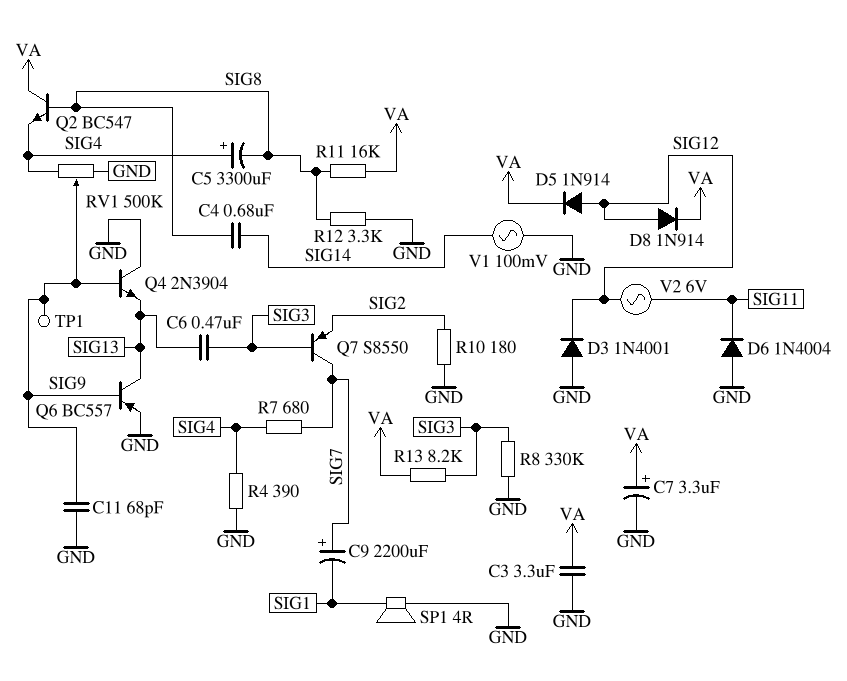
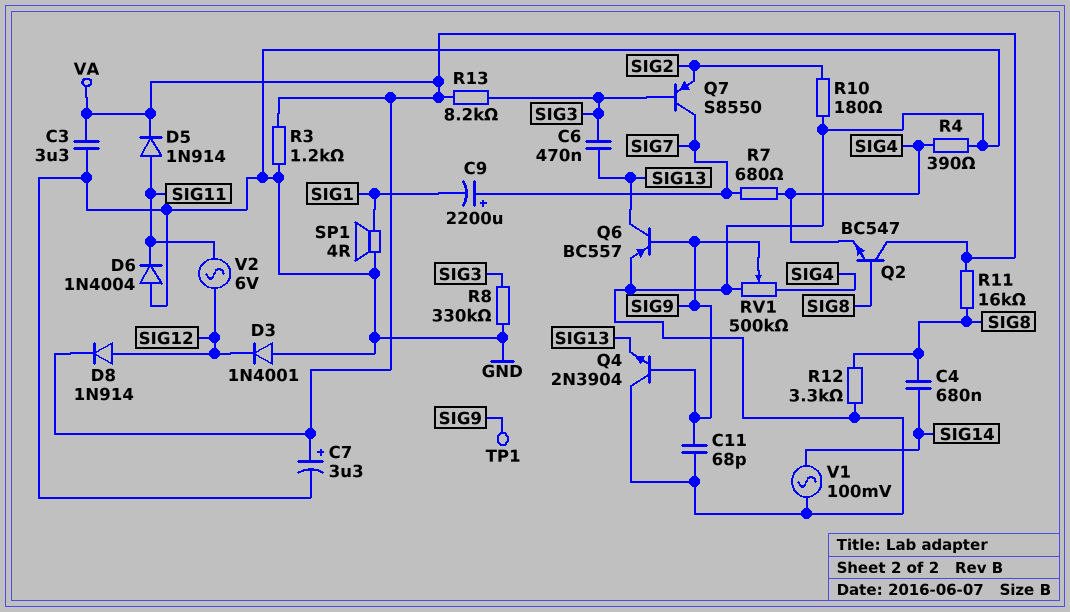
C5: 3300uF (plus SIG4, minus SIG8) -> none
D5: diode 1N914 (A SIG12, K VA) -> diode 1N914 (A SIG11, K VA)
R3: none -> 1.2k (GND, VA)

